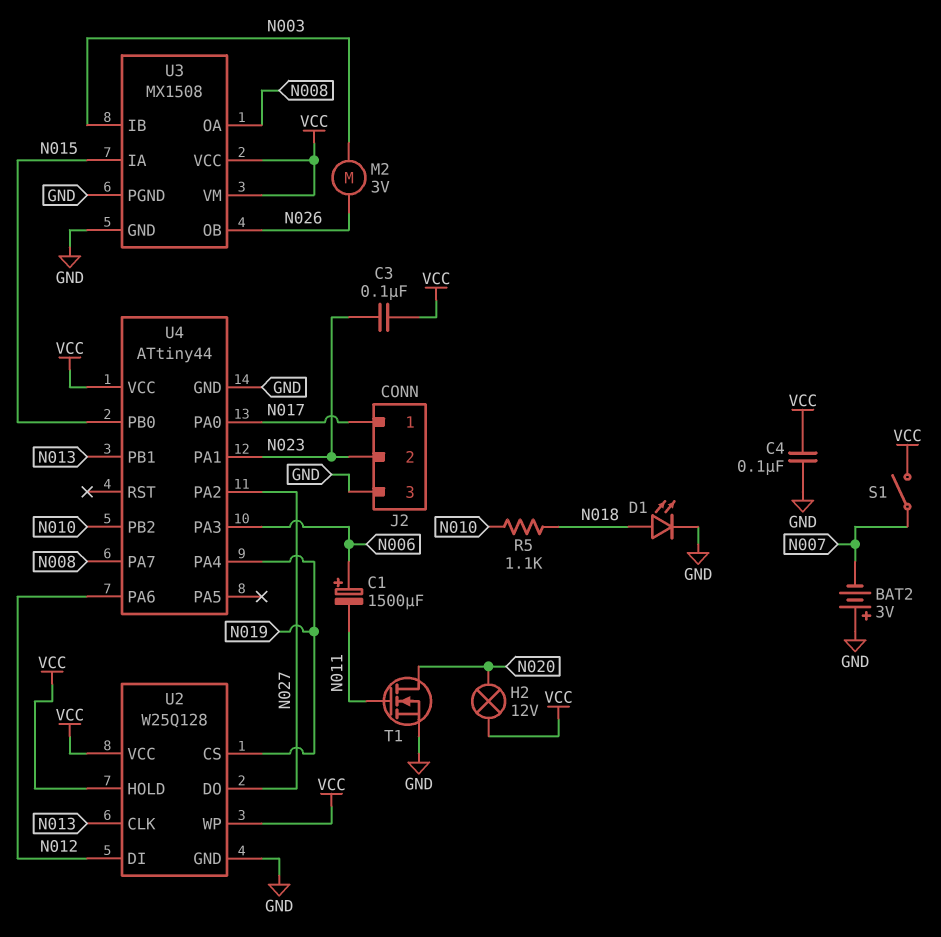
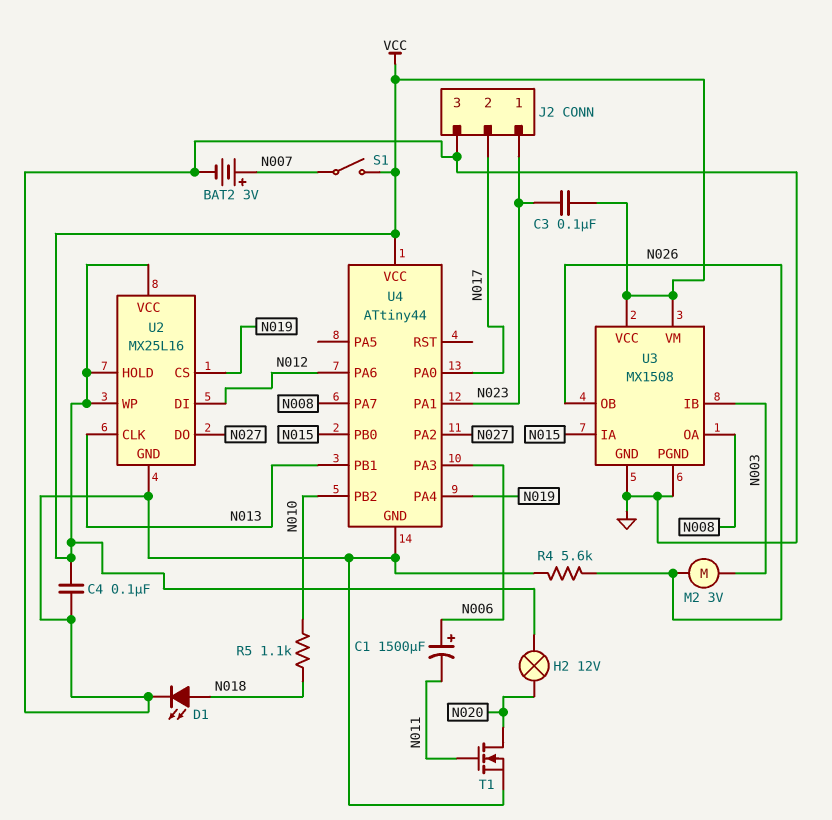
BAT2: 3V (plus GND, minus N007) -> 3V (plus N007, minus GND)
J2 pin 1: N017 -> N023
J2 pin 2: N023 -> N017
R4: none -> 5.6k (GND, N026)
U2: W25Q128 -> MX25L16

